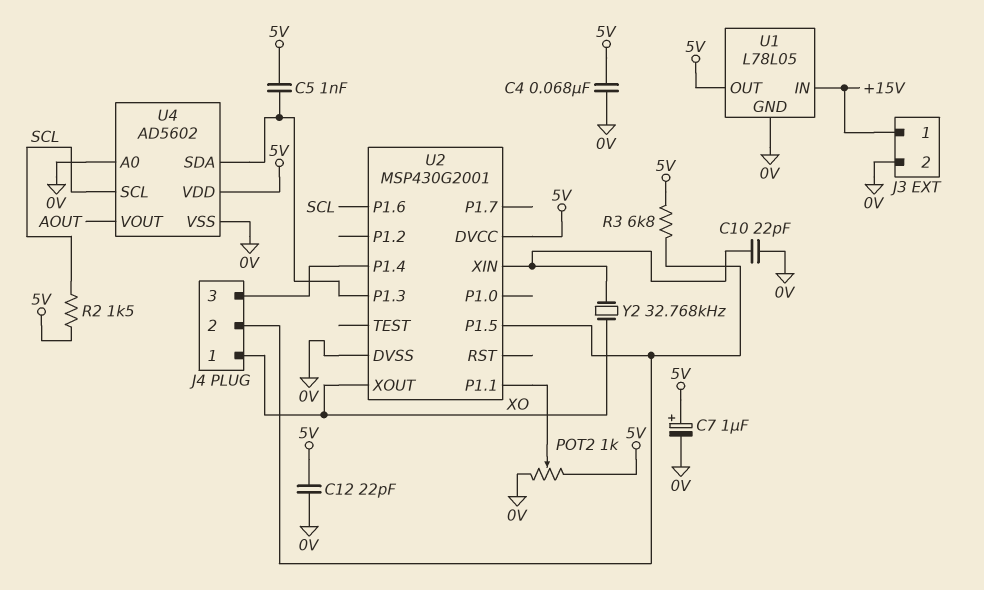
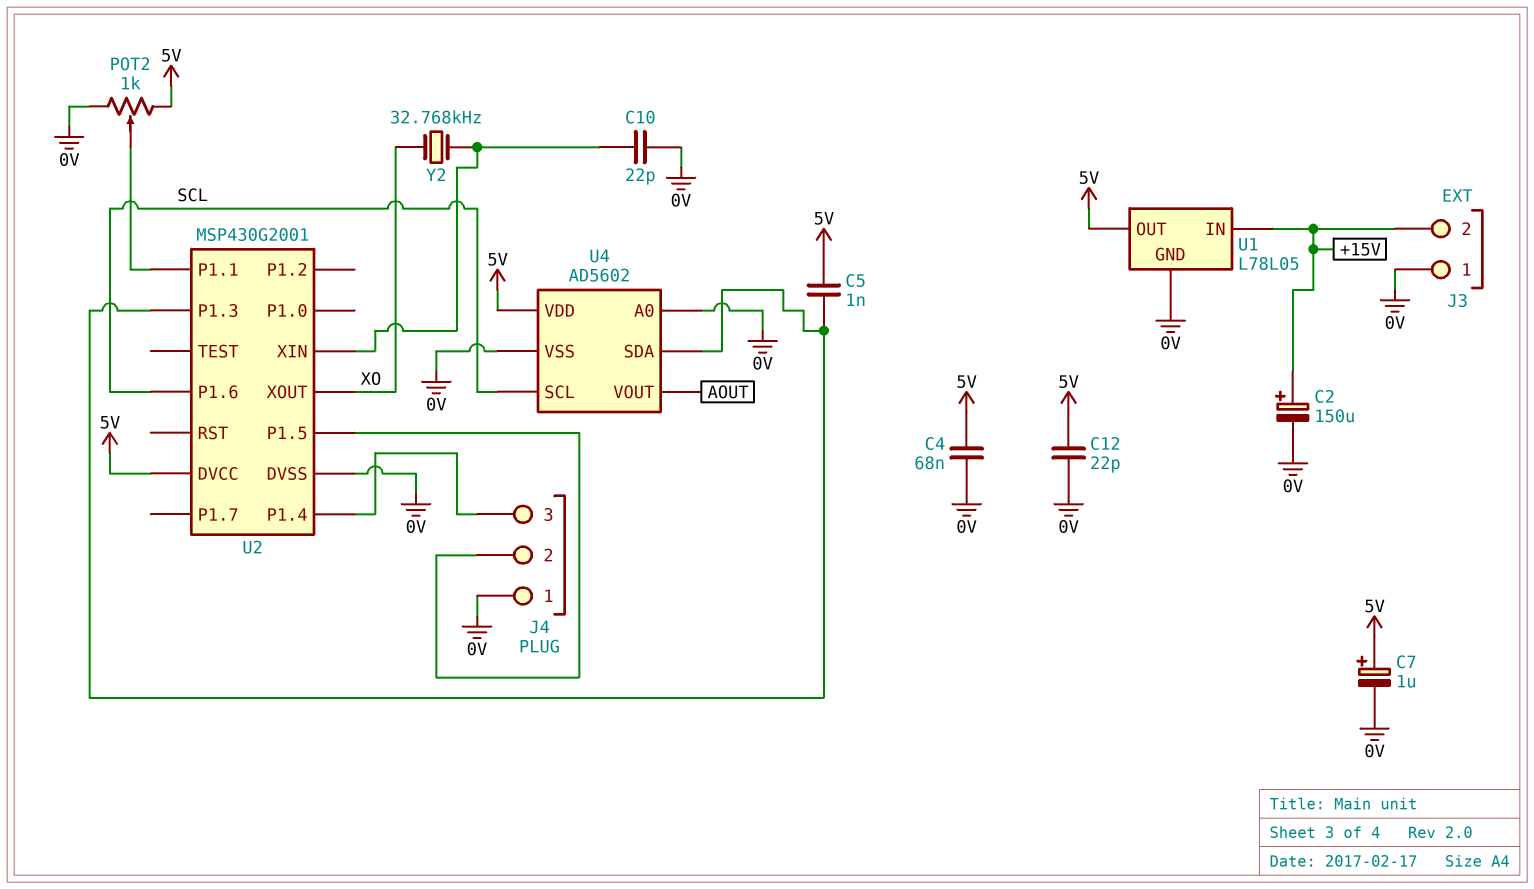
C2: none -> 150uF (plus +15V, minus 0V)
J3 pin 1: +15V -> 0V
J3 pin 2: 0V -> +15V
J4 pin 1: XO -> 0V
R2: 1.5k (5V, SCL) -> none
R3: 6.8k (5V, J4/2) -> none

